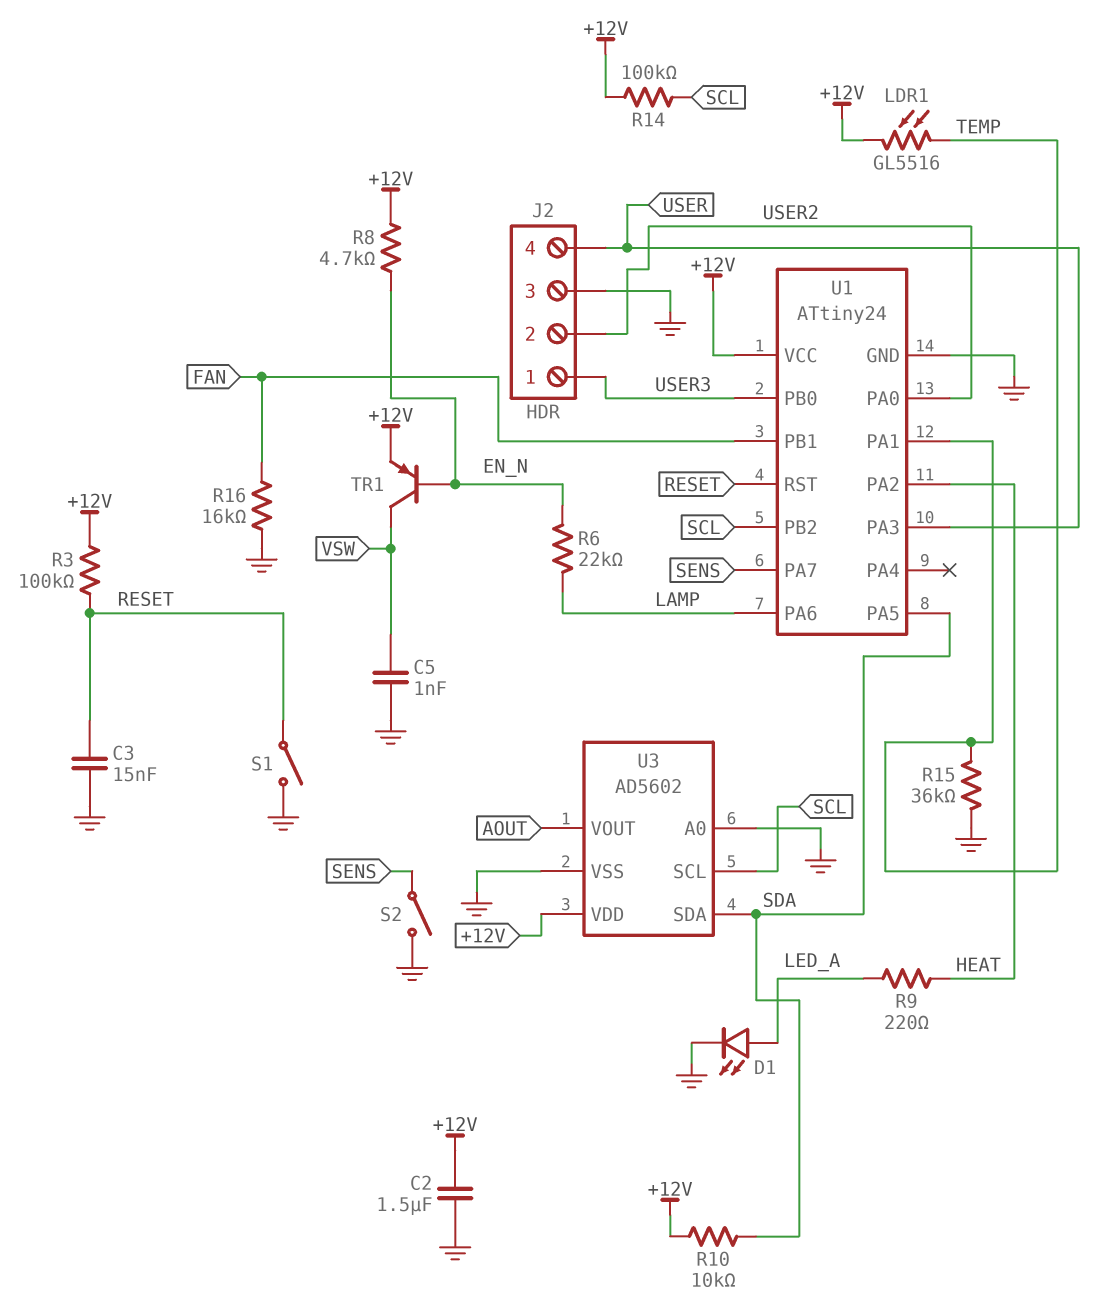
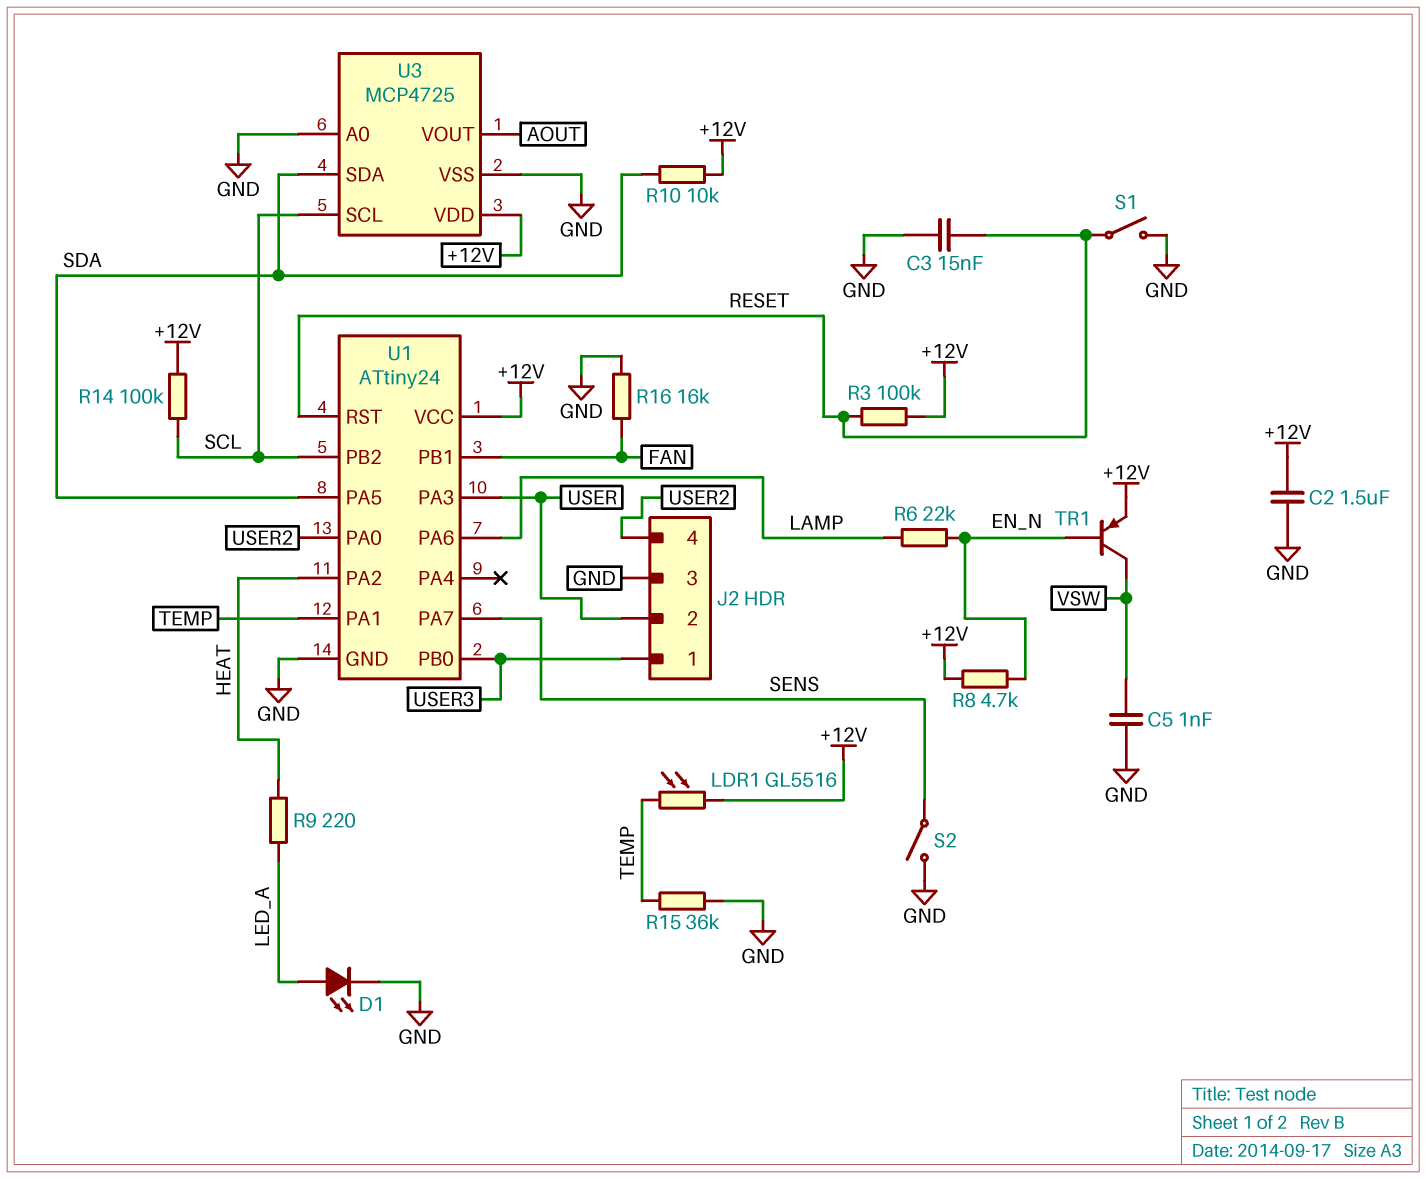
J2 pin 2: USER2 -> USER
J2 pin 4: USER -> USER2
U3: AD5602 -> MCP4725

